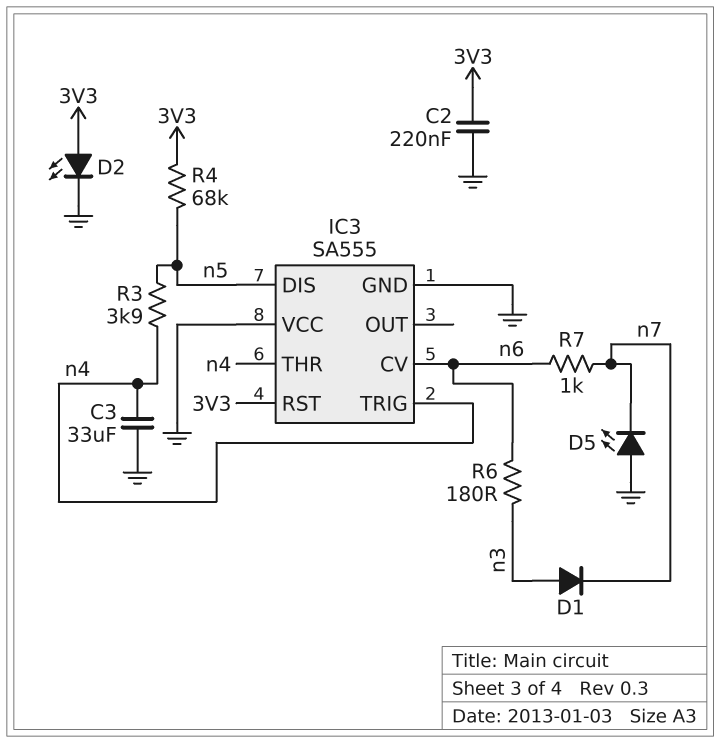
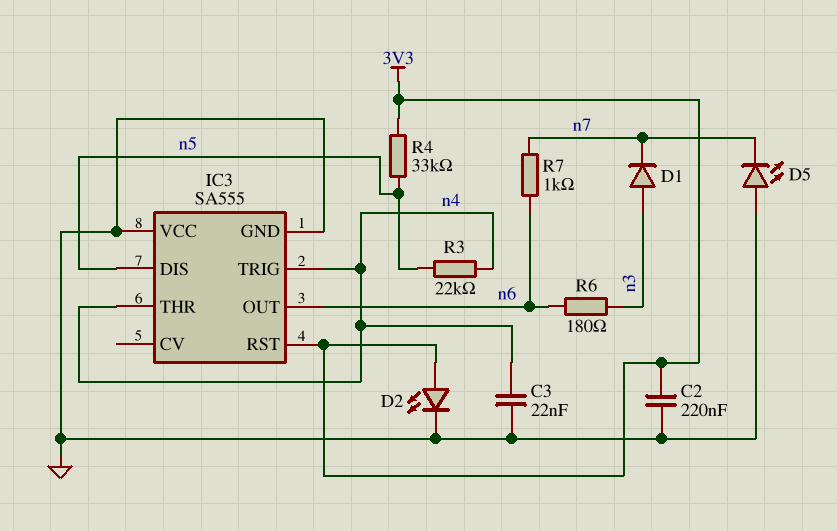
C3: 33uF (GND, n4) -> 22nF (GND, n4)
IC3 pin CV: n6 -> none
IC3 pin OUT: none -> n6
R3: 3.9k (n4, n5) -> 22k (n4, n5)
R4: 68k (3V3, n5) -> 33k (3V3, n5)

